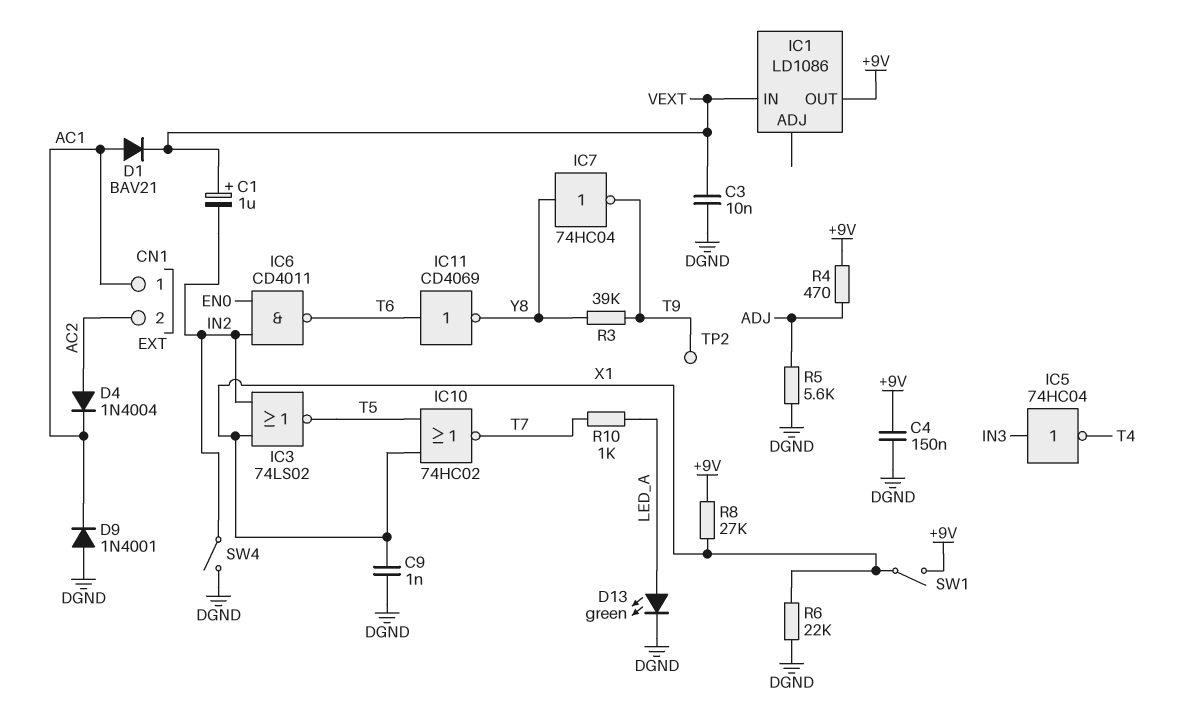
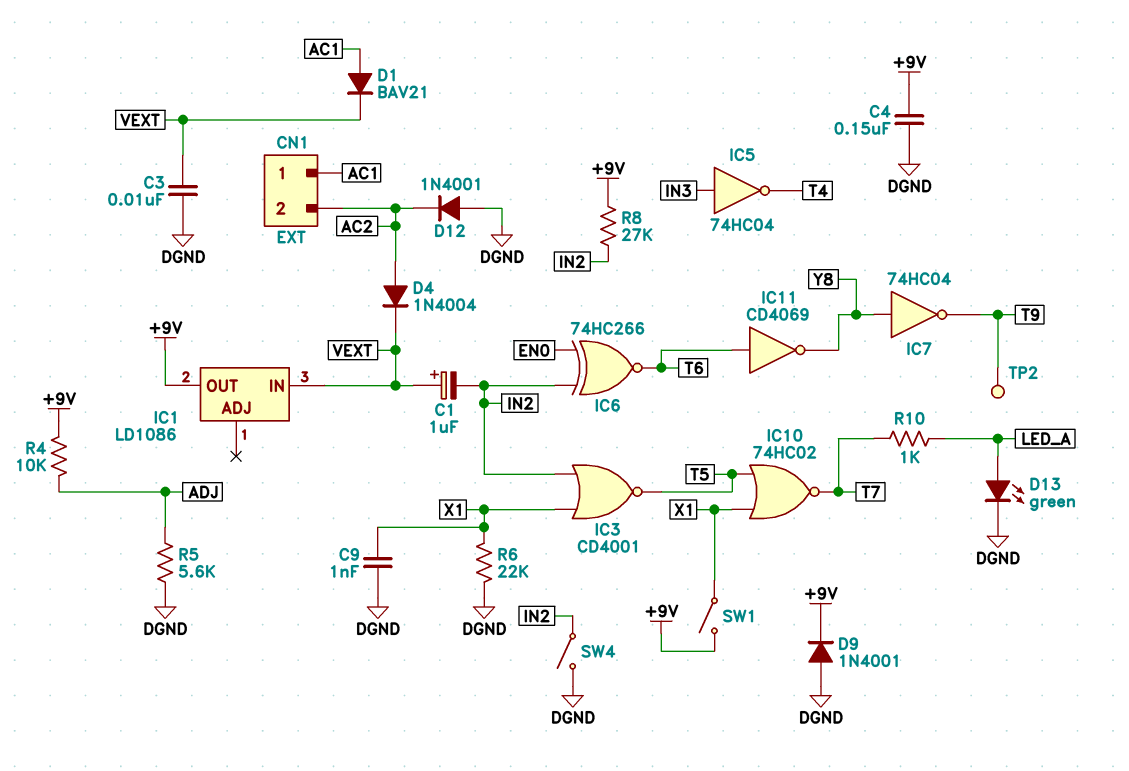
D4: diode 1N4004 (A AC2, K AC1) -> diode 1N4004 (A AC2, K VEXT)
D9: diode 1N4001 (A DGND, K AC1) -> diode 1N4001 (A DGND, K +9V)
D12: none -> diode 1N4001 (A DGND, K AC2)
IC3: NOR 74LS02 (in IN2, in X1, out T5) -> NOR CD4001 (in IN2, in X1, out T5)
IC6: NAND CD4011 (in EN0, in IN2, out T6) -> XNOR 74HC266 (in EN0, in IN2, out T6)
R3: 39k (T9, Y8) -> none
R4: 470 (+9V, ADJ) -> 10k (+9V, ADJ)
R8: 27k (+9V, X1) -> 27k (+9V, IN2)

